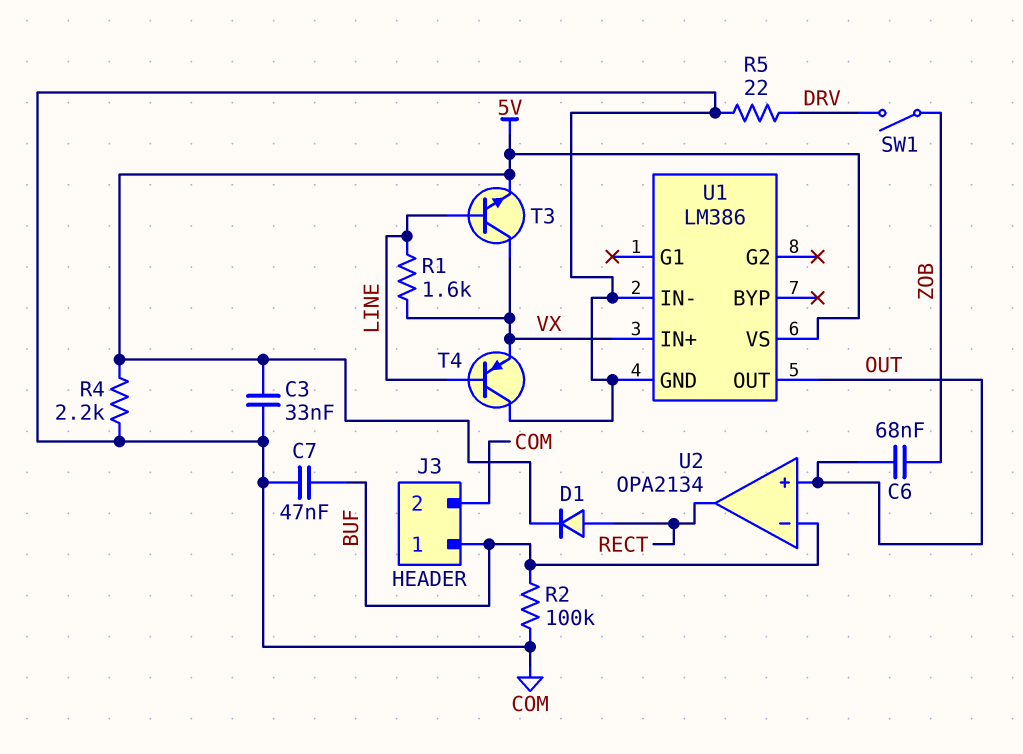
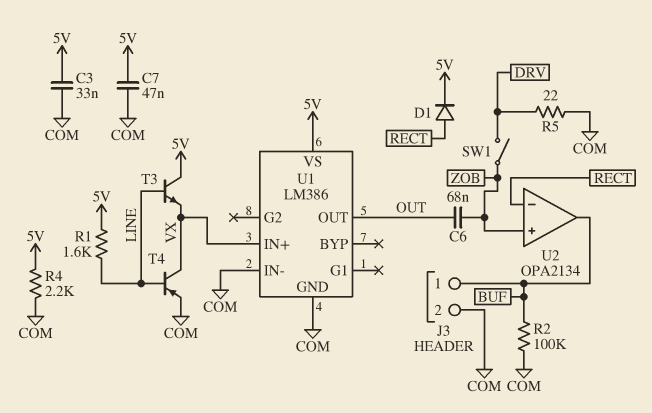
C7: 47nF (BUF, COM) -> 47nF (5V, COM)
R1: 1.6k (LINE, VX) -> 1.6k (5V, LINE)
T3: NPN (B LINE, C VX, E 5V) -> NPN (B LINE, C 5V, E VX)
T4: PNP (B LINE, C COM, E VX) -> PNP (B LINE, C VX, E COM)
U2 pin in+: OUT -> ZOB
U2 pin in-: BUF -> RECT
U2 pin out: RECT -> BUF

